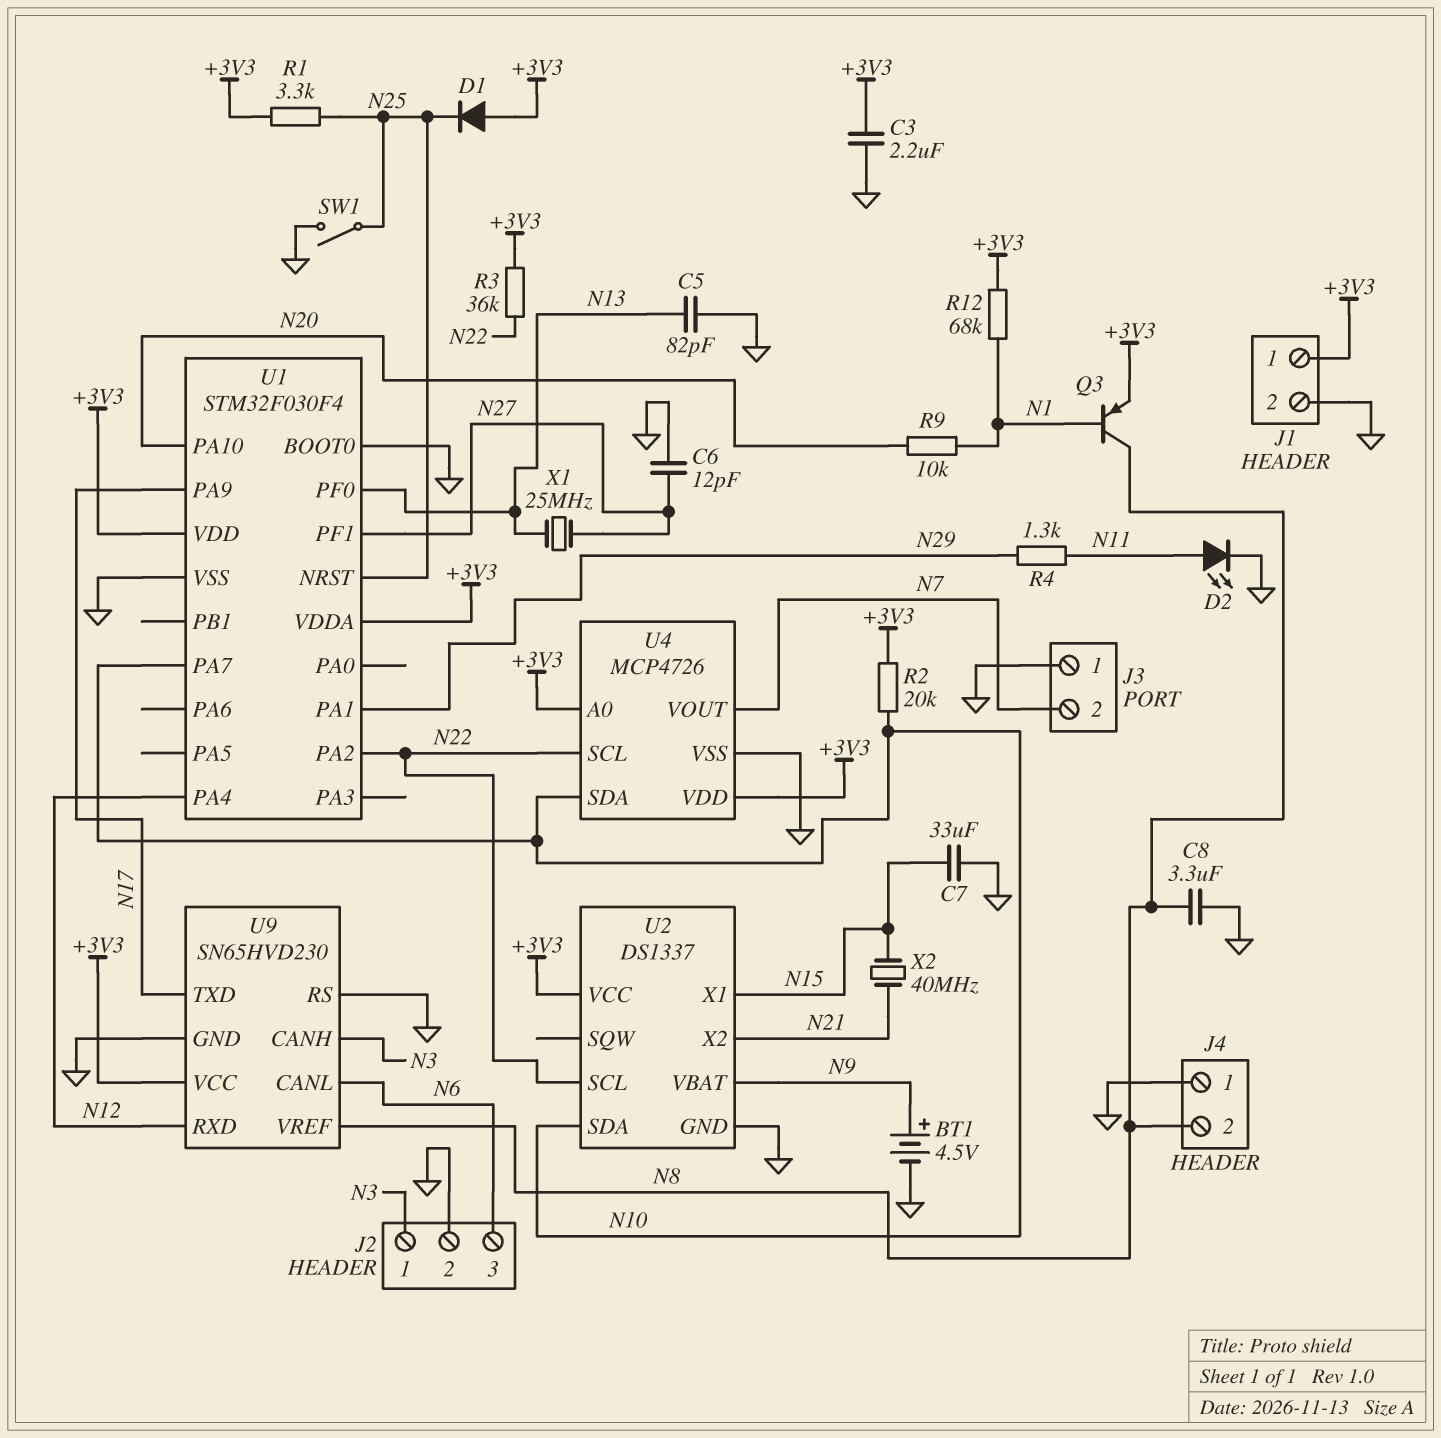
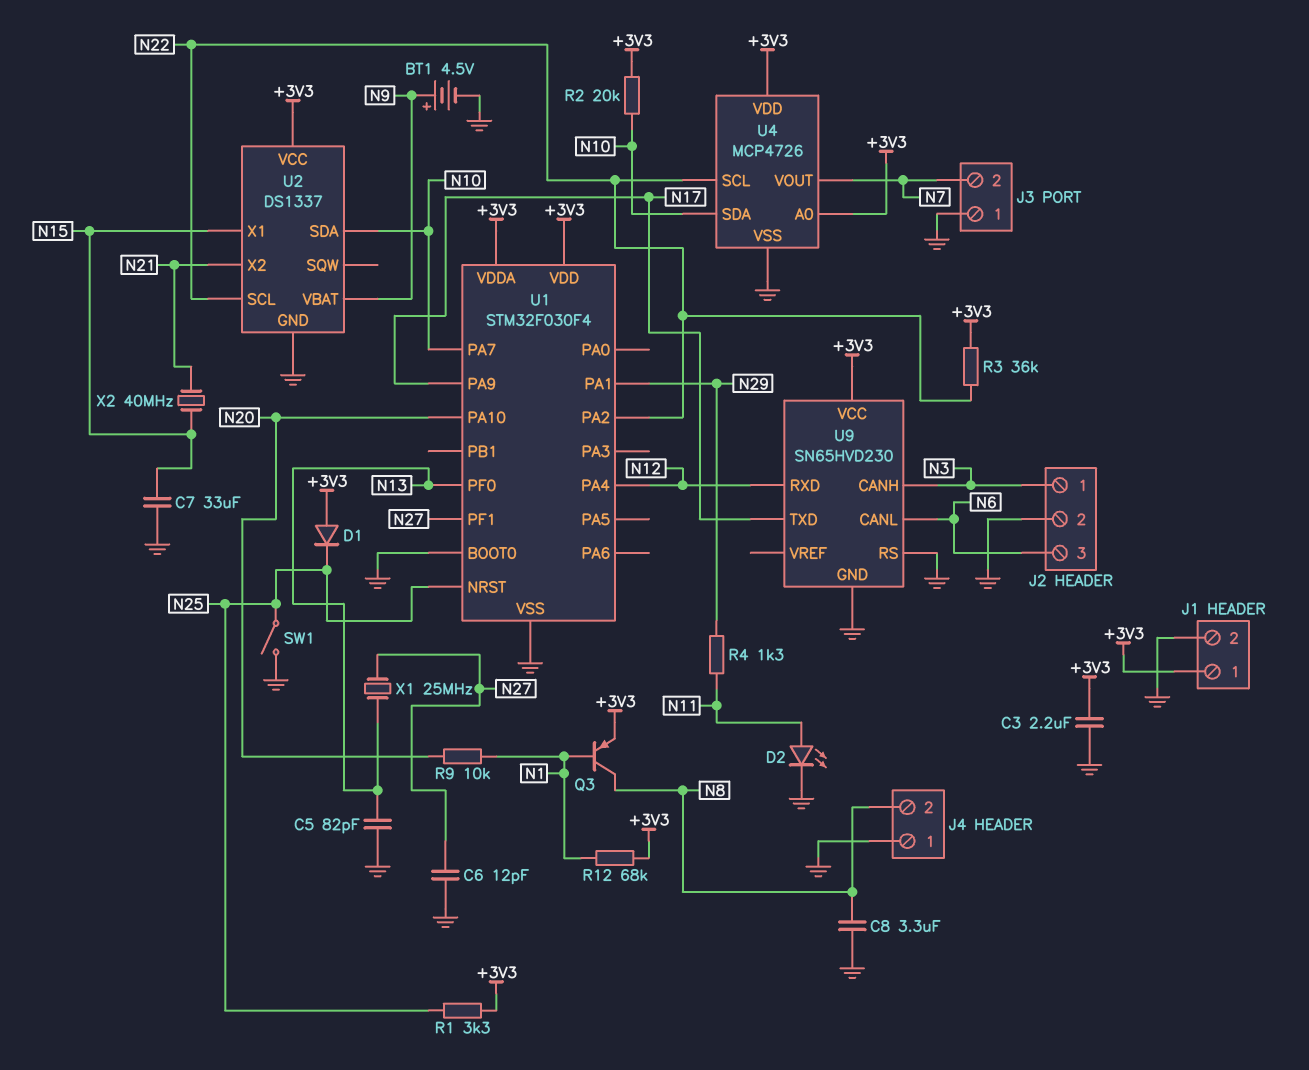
U9 pin VREF: N8 -> none

